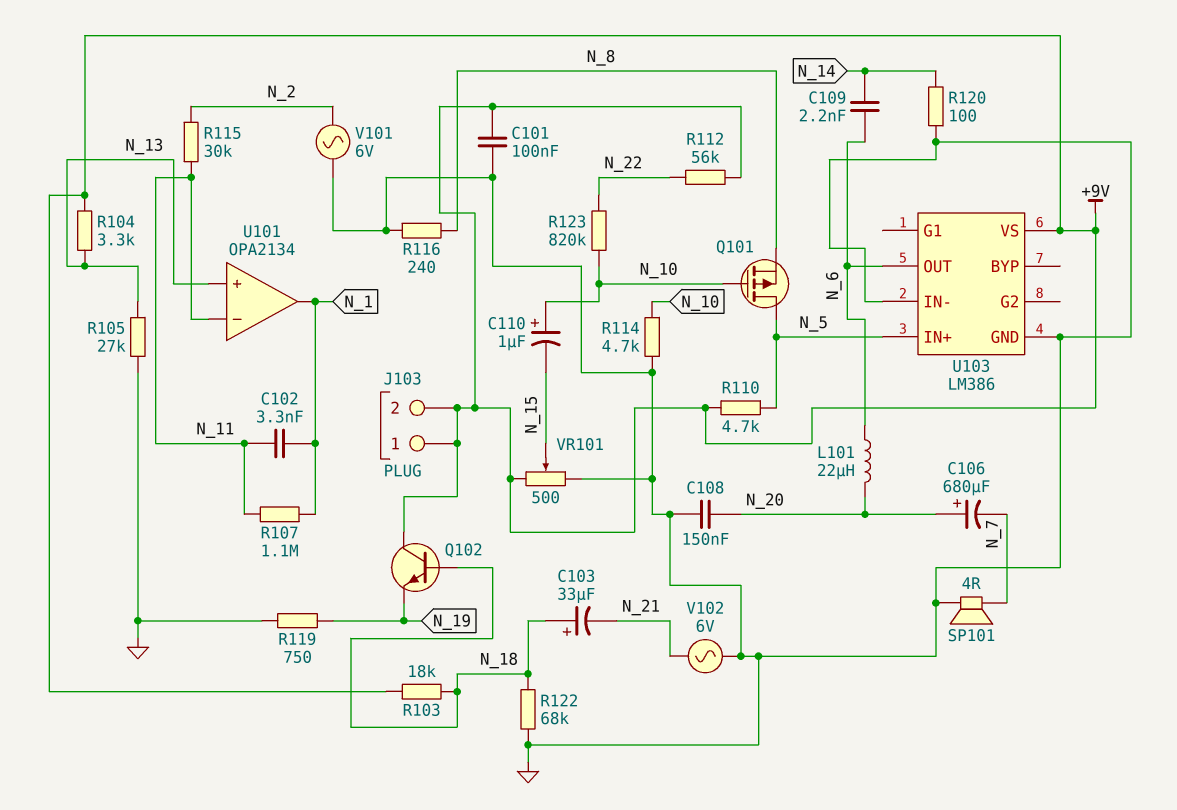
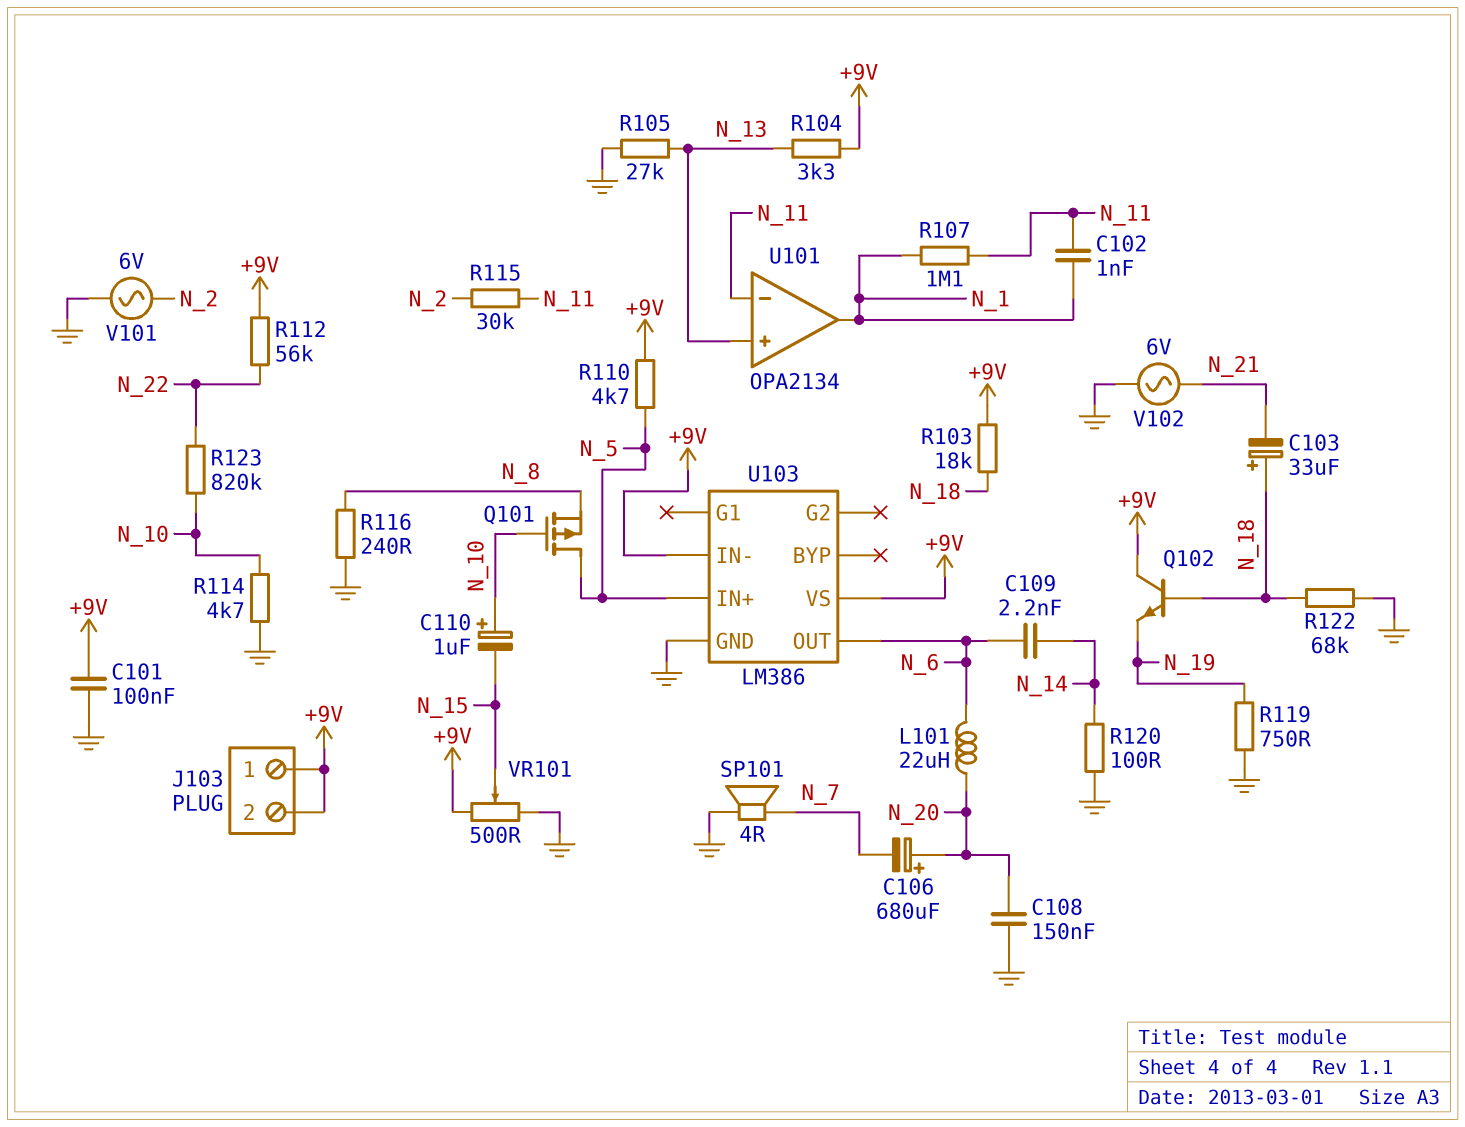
C102: 3.3nF (N_1, N_11) -> 1nF (N_1, N_11)
U103 pin IN-: GND -> +9V

